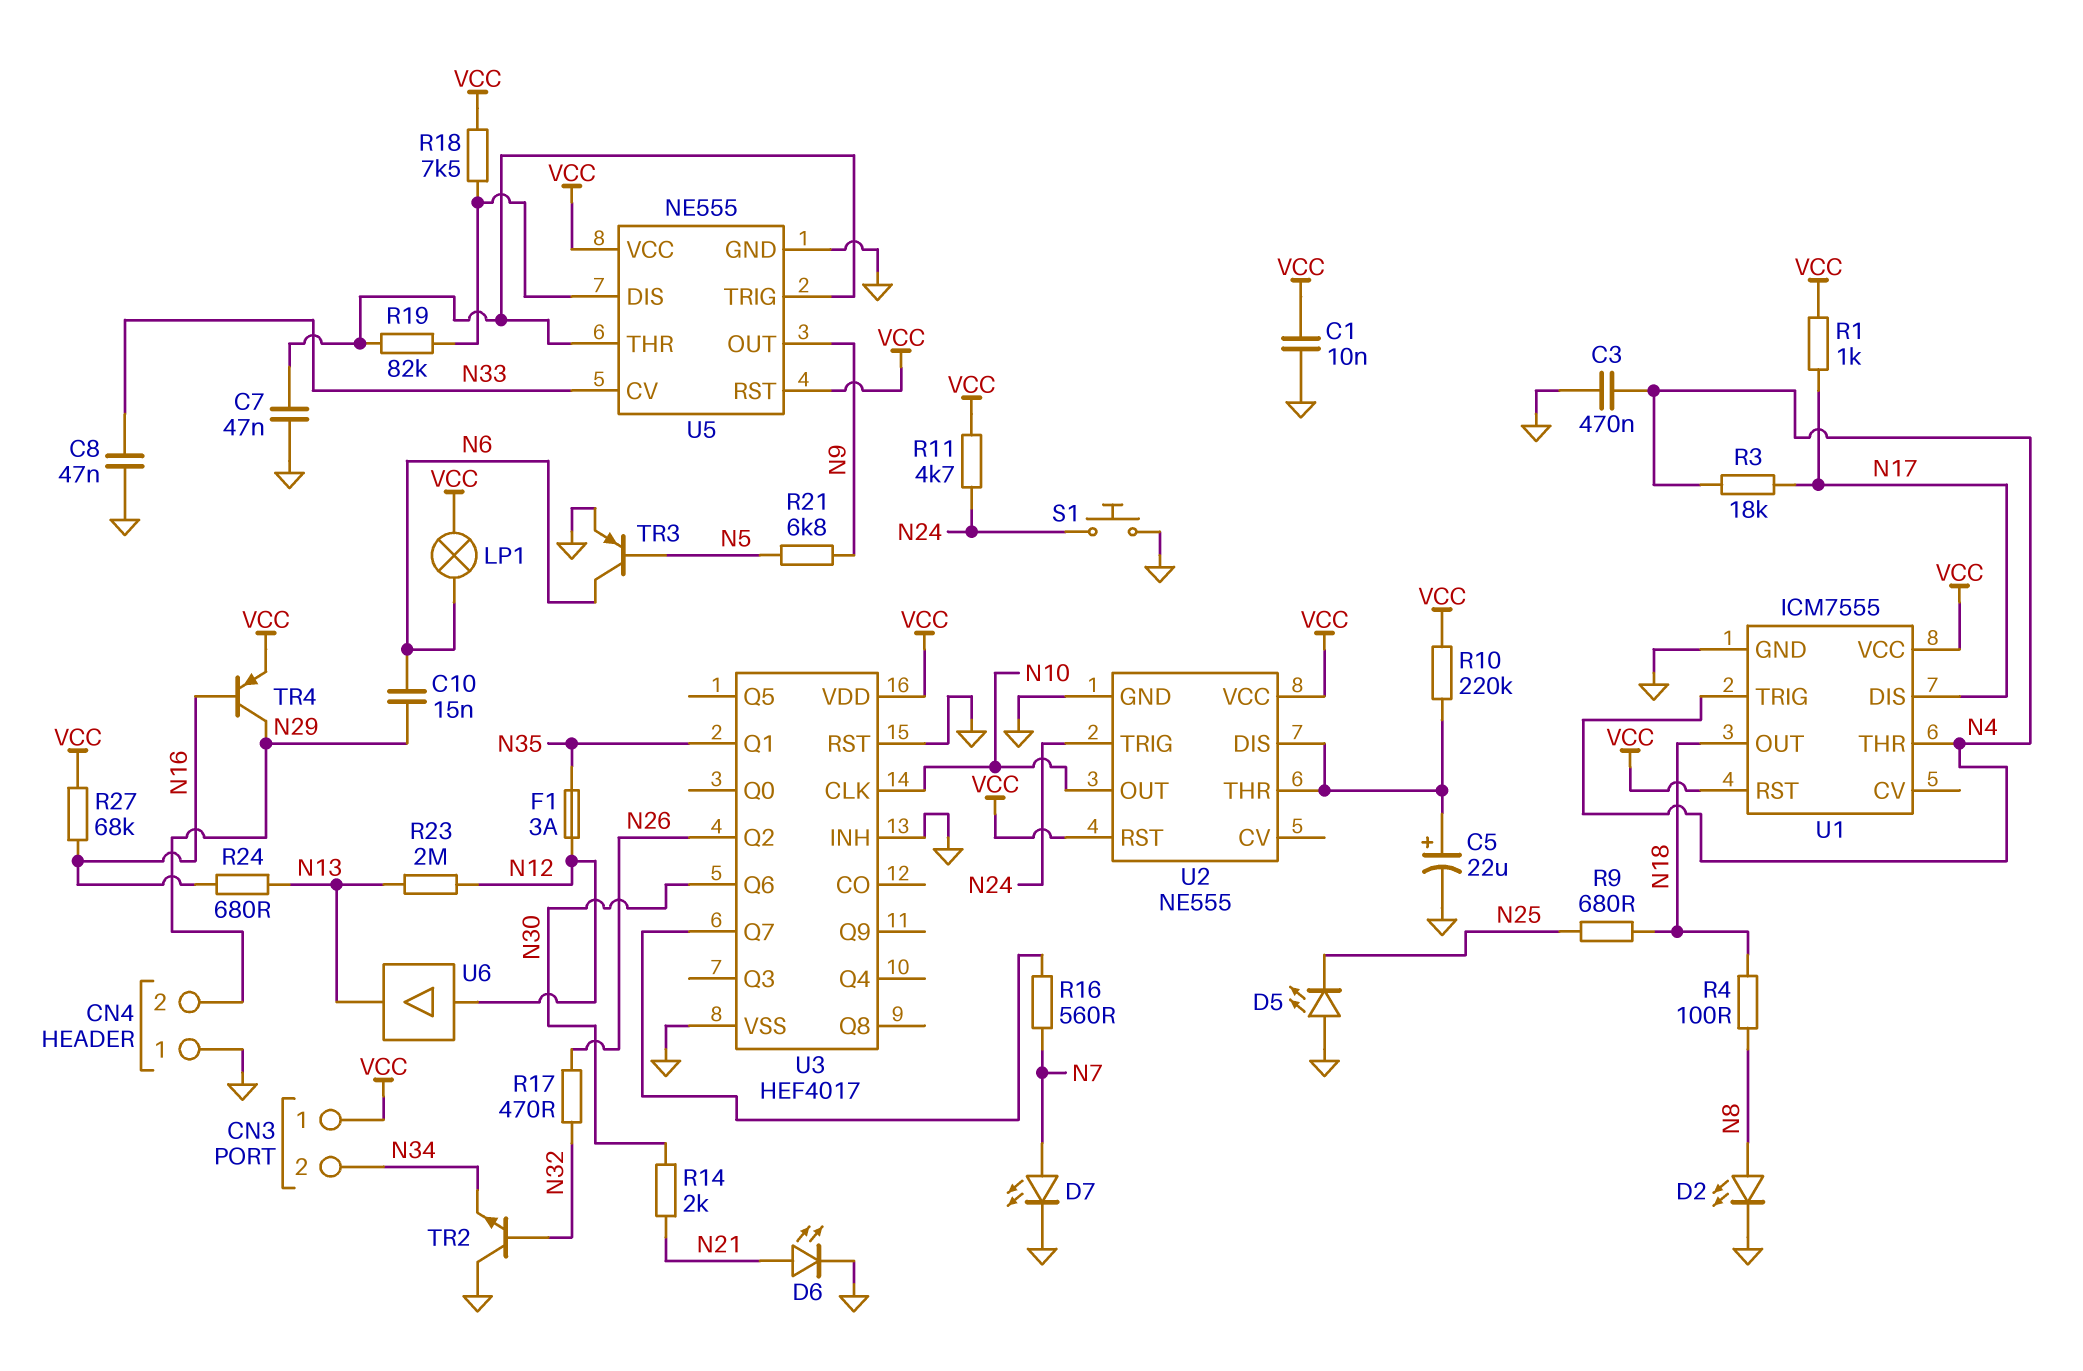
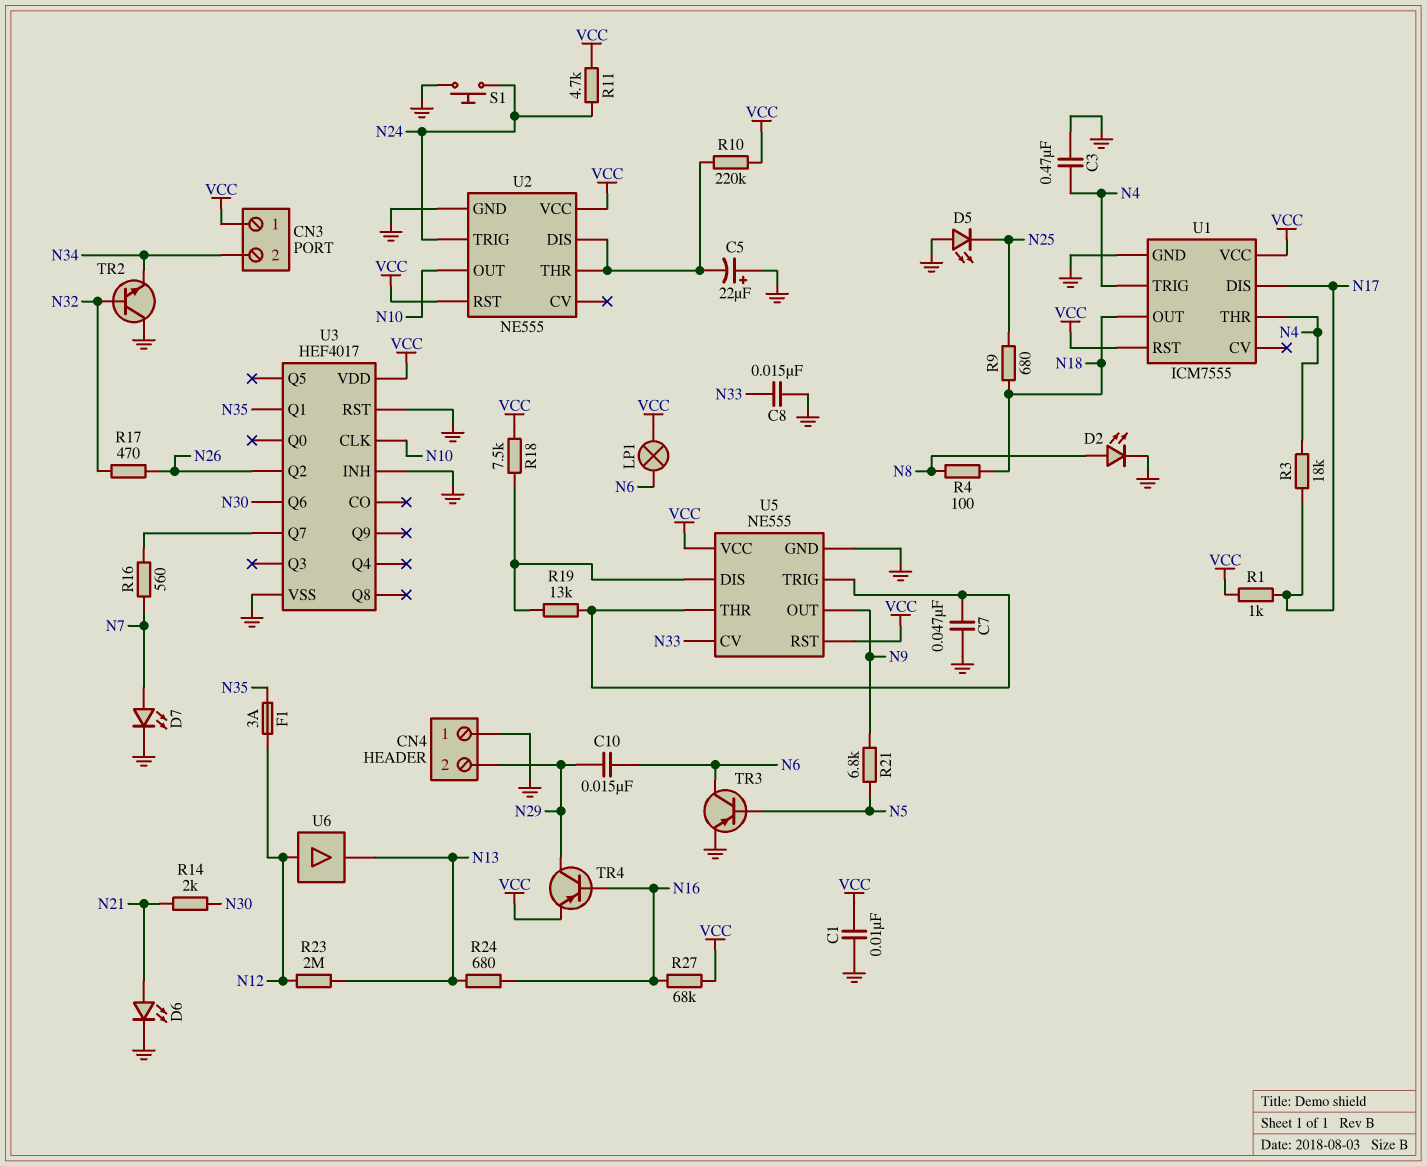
C5: 22uF (plus U2/DIS, minus GND) -> 22uF (plus GND, minus U2/DIS)
C8: 47nF (GND, N33) -> 15nF (GND, N33)
R19: 82k (U5/DIS, U5/THR) -> 13k (U5/DIS, U5/THR)

